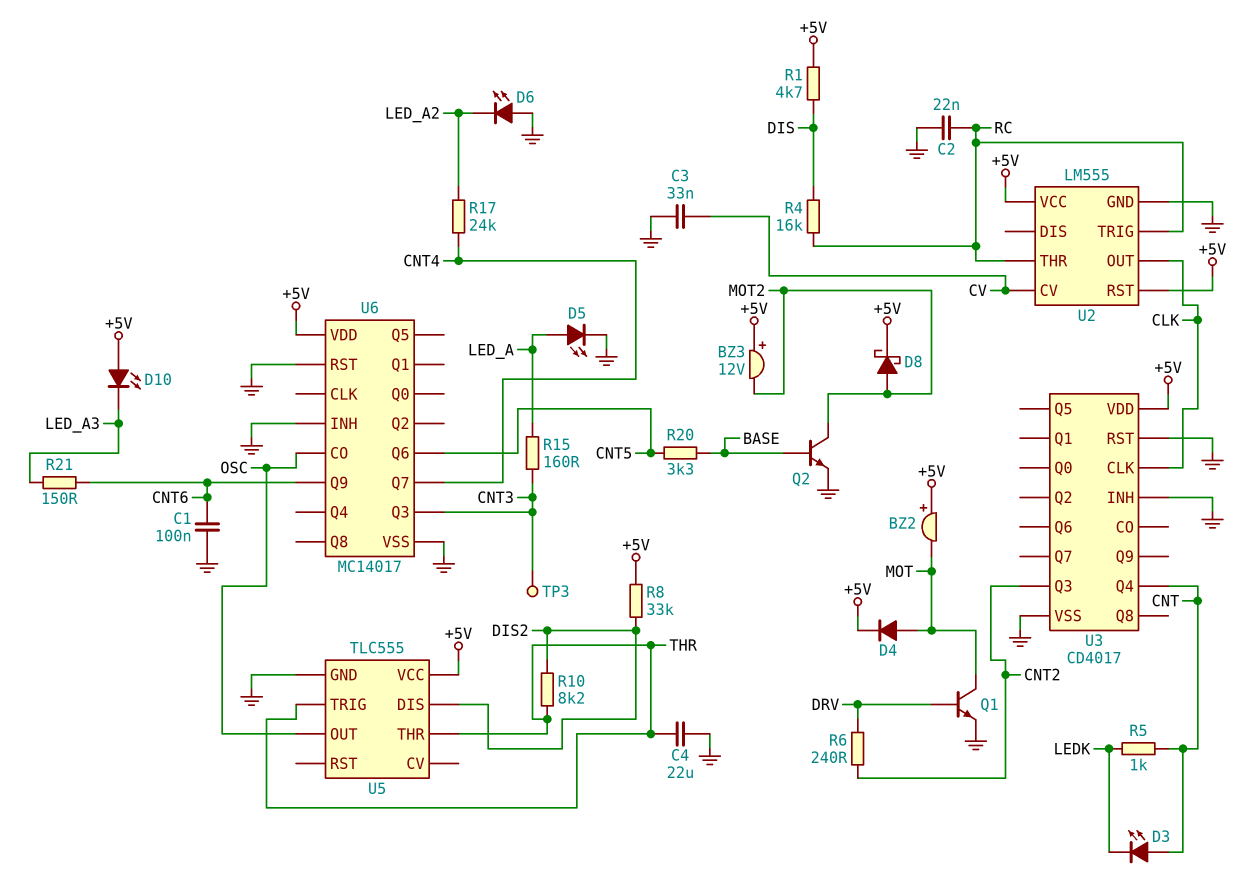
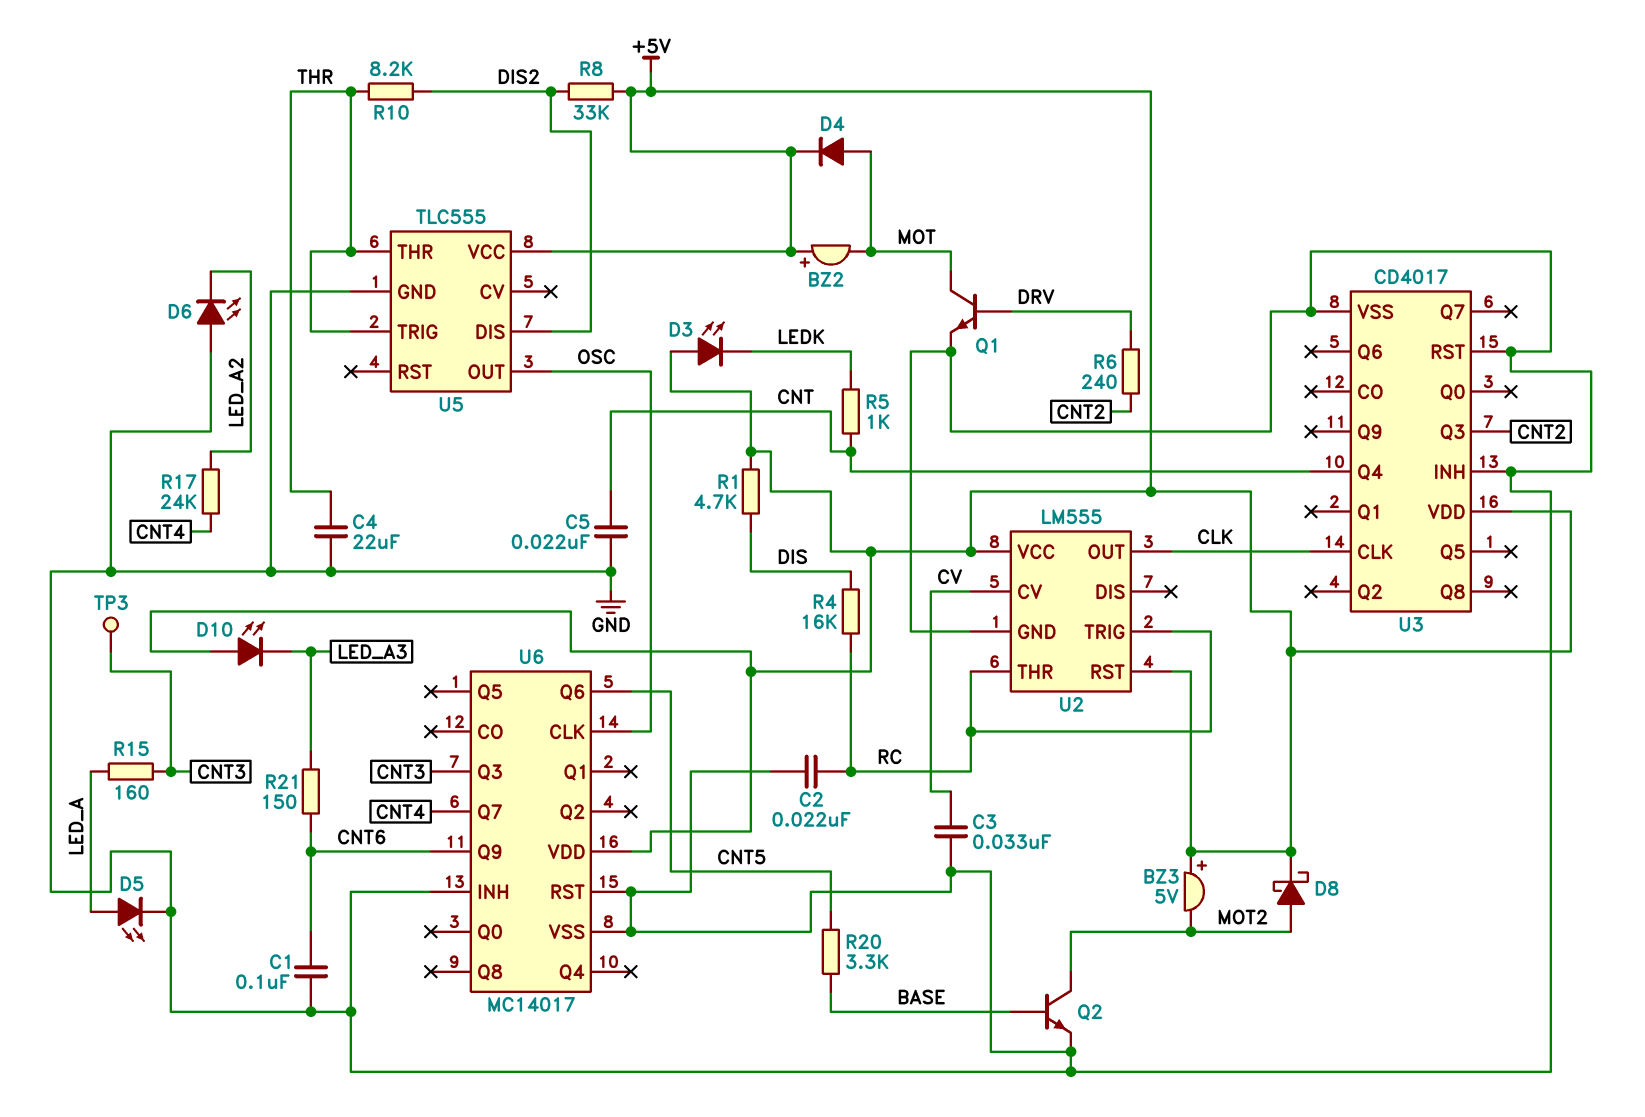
BZ3: buzzer 12V (plus +5V, minus MOT2) -> buzzer 5V (plus +5V, minus MOT2)
C5: none -> 22nF (CNT, GND)
D3: LED (A CNT, K LEDK) -> LED (A +5V, K LEDK)
U6 pin CLK: none -> OSC
U6 pin CO: OSC -> none

